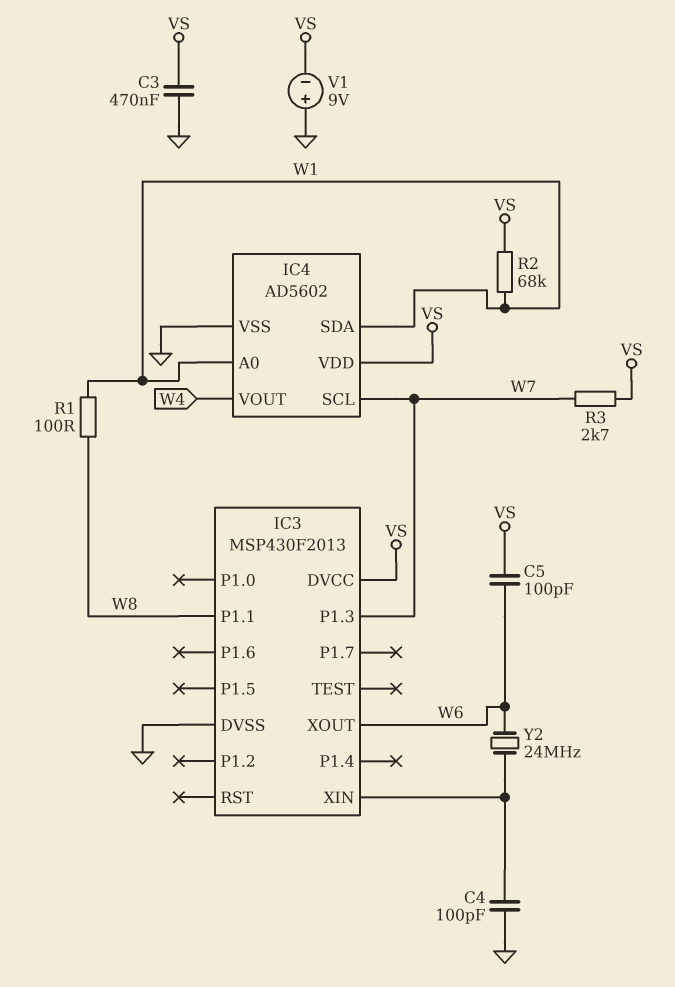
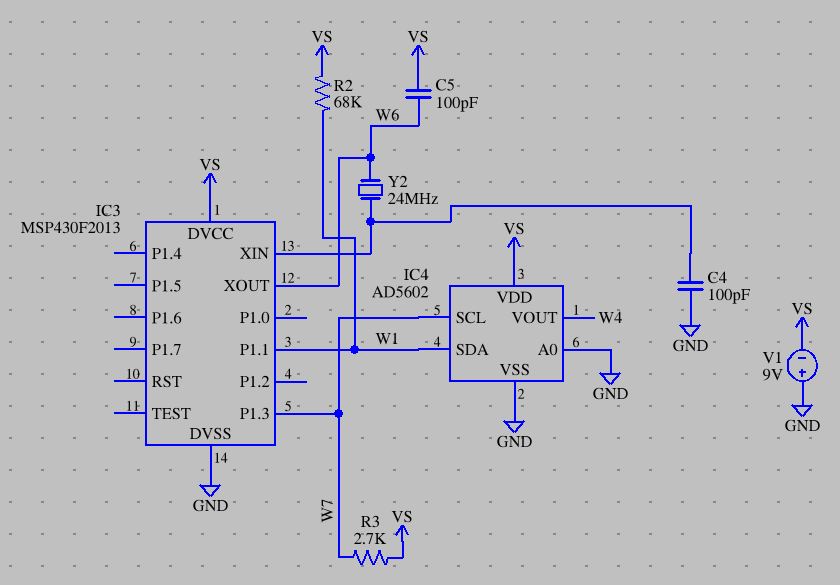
C3: 470nF (GND, VS) -> none
IC3 pin P1.1: W8 -> W1
IC4 pin A0: W1 -> GND
R1: 100 (W1, W8) -> none

